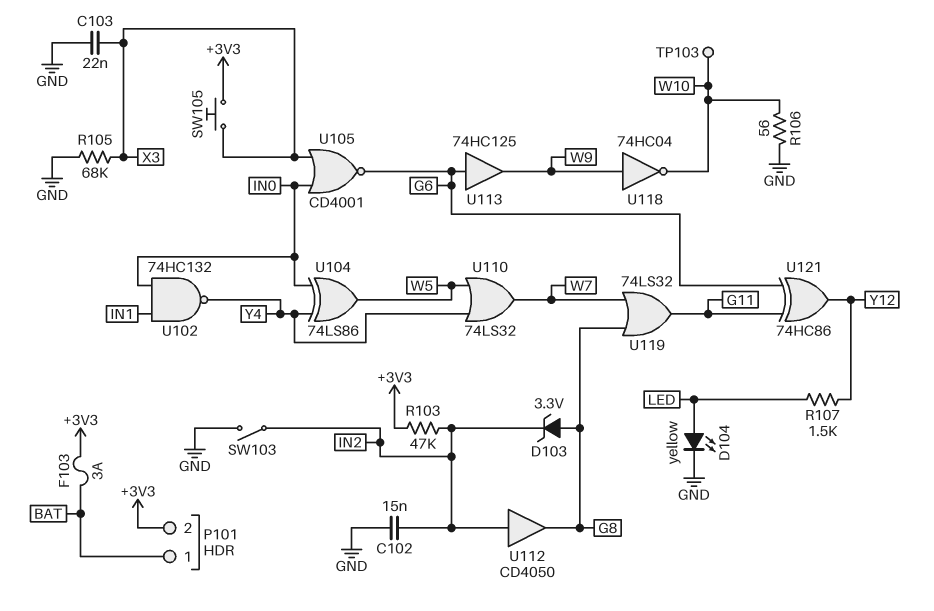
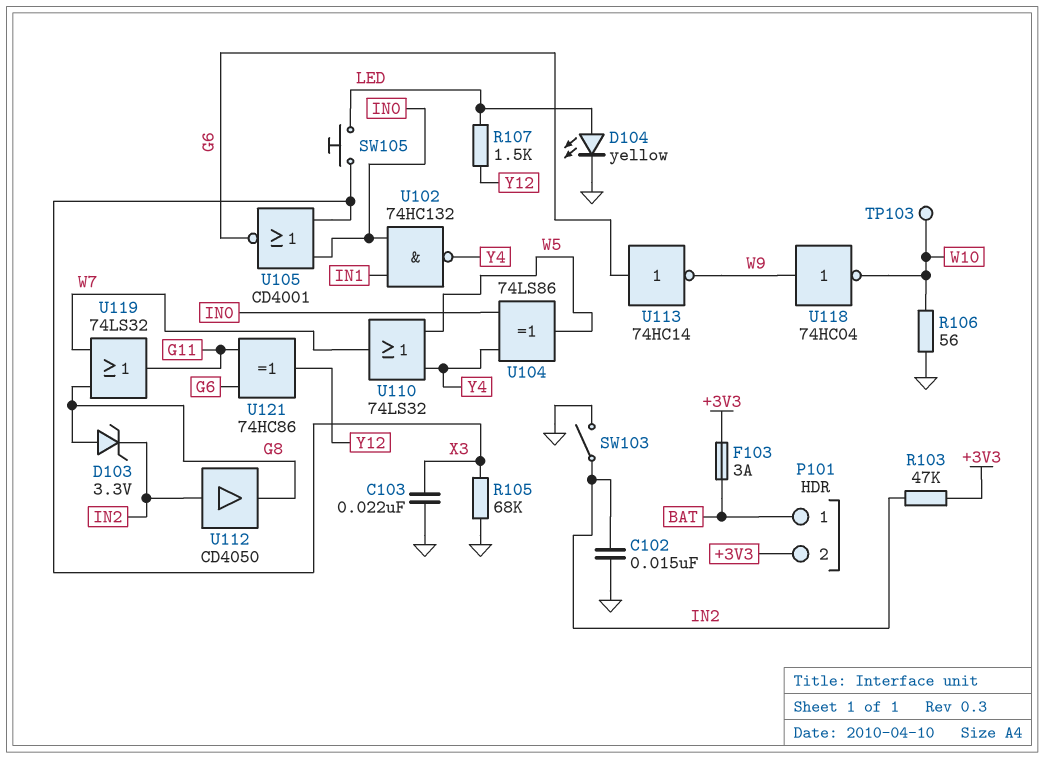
SW105: button (+3V3, X3) -> button (LED, X3)
U113: buffer 74HC125 (in G6, out W9) -> NOT 74HC14 (in G6, out W9)

